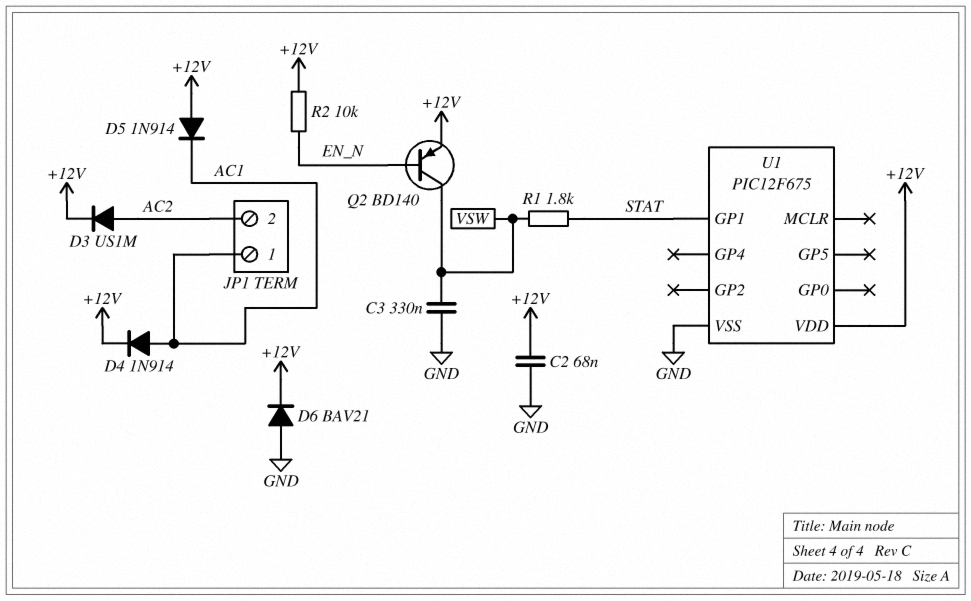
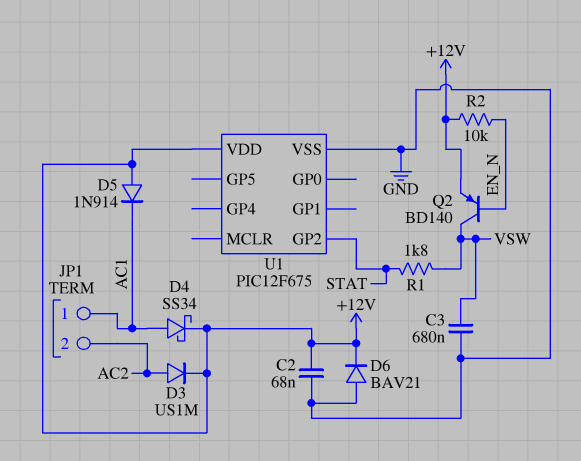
C3: 330nF (GND, VSW) -> 680nF (GND, VSW)
D4: diode 1N914 (A AC1, K +12V) -> schottky SS34 (A AC1, K +12V)
U1 pin GP1: STAT -> none
U1 pin GP2: none -> STAT

